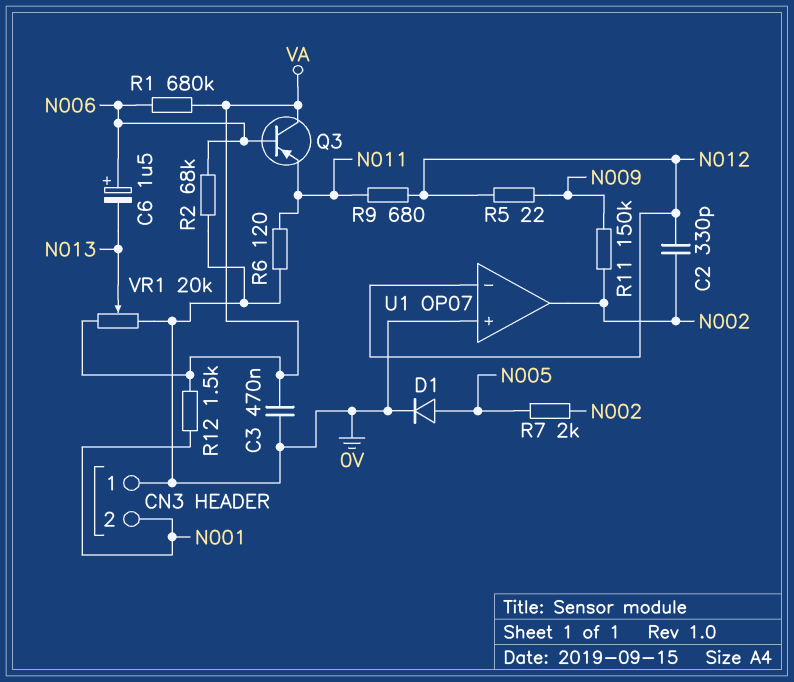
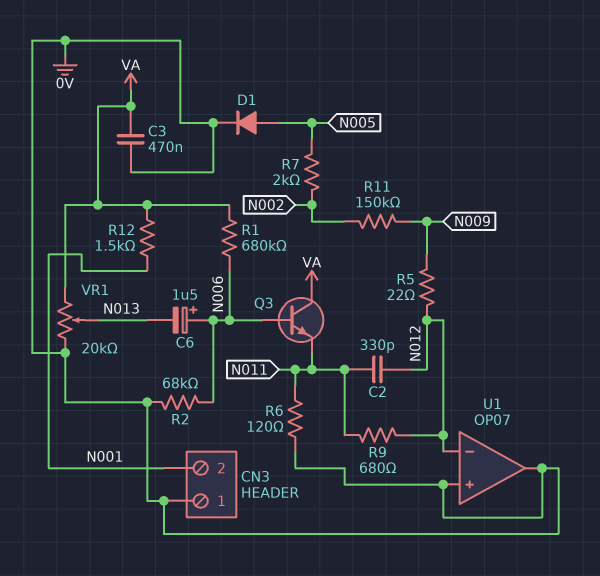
C2: 330pF (N002, N012) -> 330pF (N011, N012)
Q3: PNP (B N006, C VA, E N011) -> NPN (B N006, C VA, E N011)
U1 pin out: N002 -> 0V

